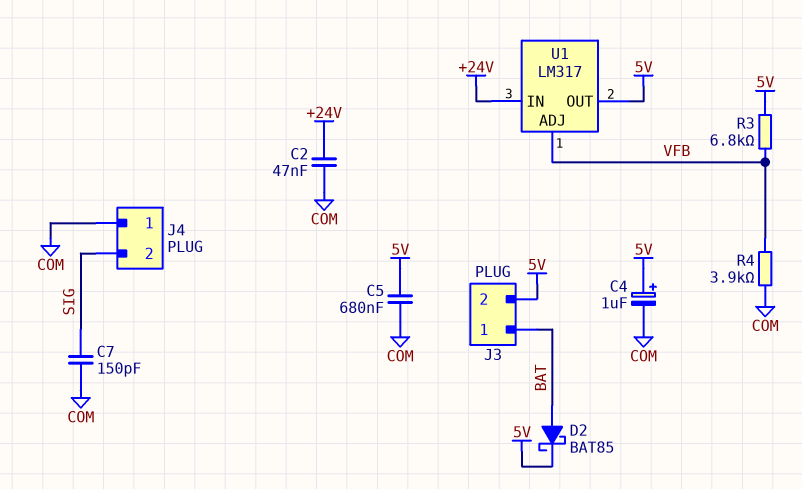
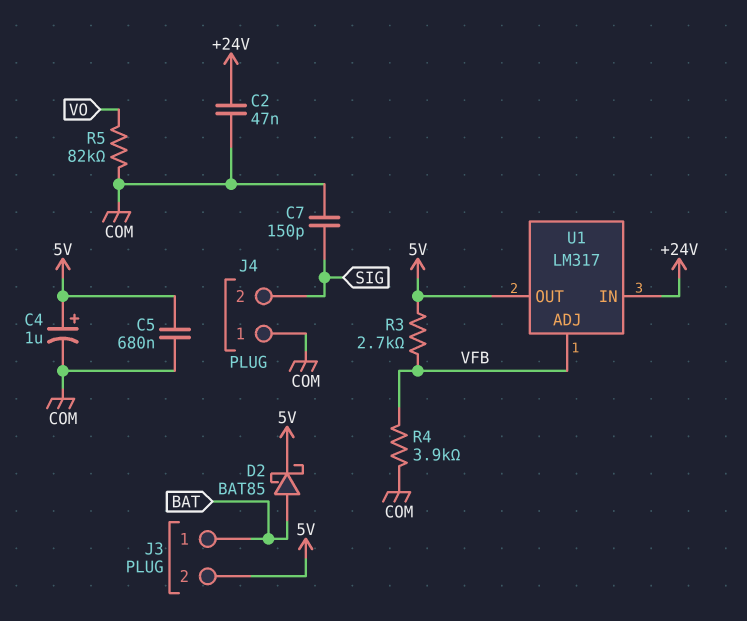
R3: 6.8k (5V, VFB) -> 2.7k (5V, VFB)
R5: none -> 82k (COM, VO)

